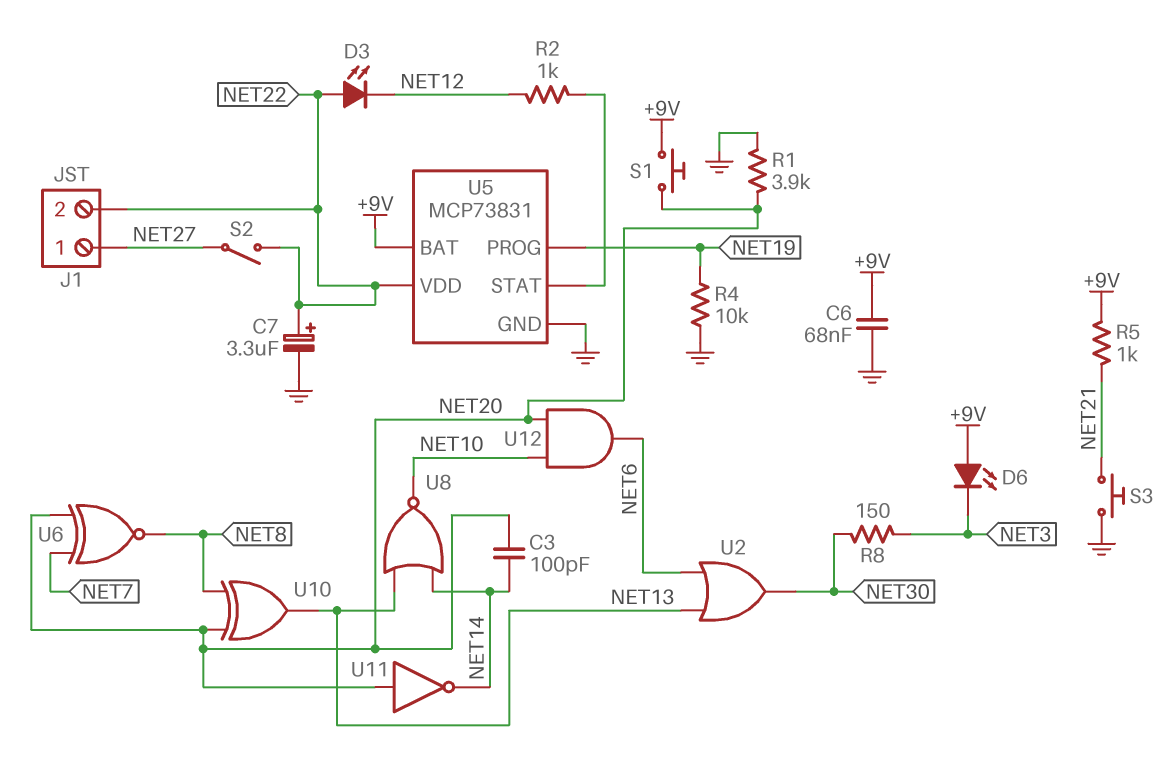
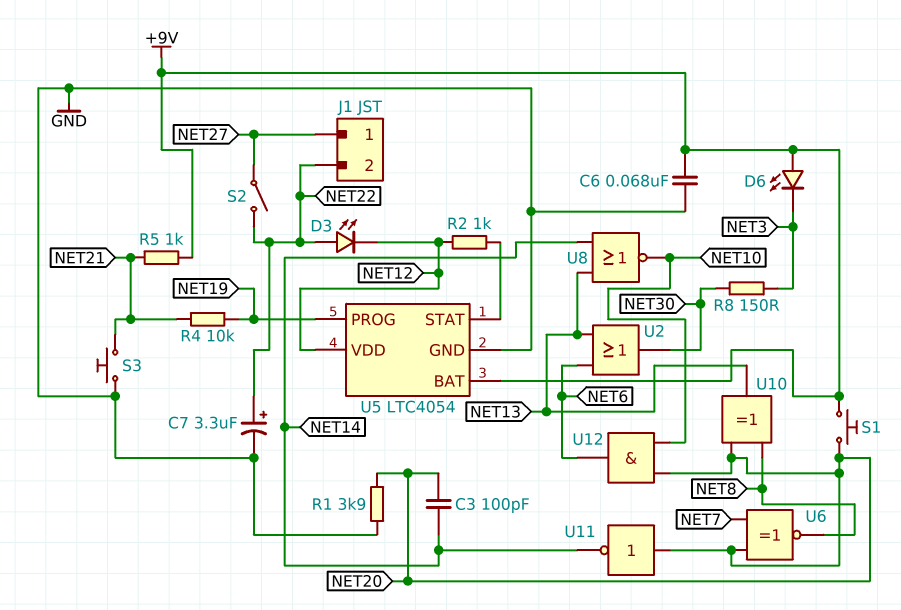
R4: 10k (GND, NET19) -> 10k (NET19, NET21)
U5: MCP73831 -> LTC4054
U5 pin VDD: NET22 -> NET12

